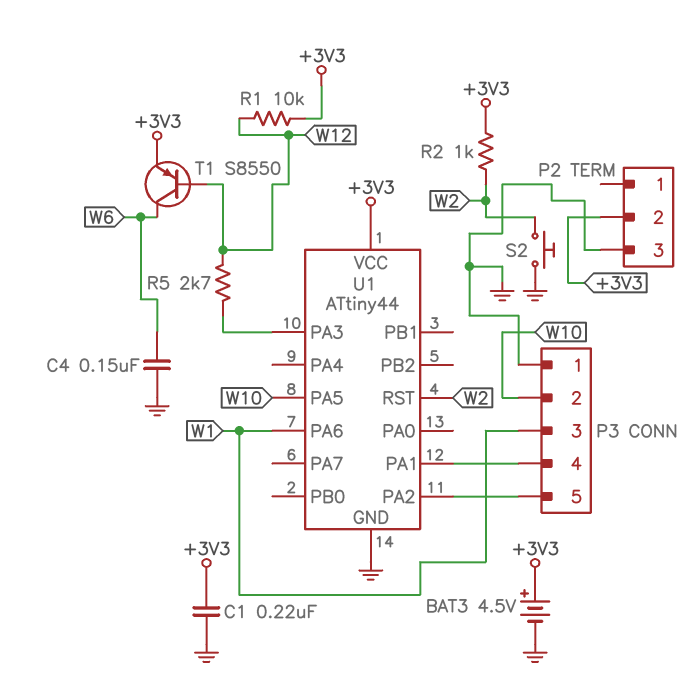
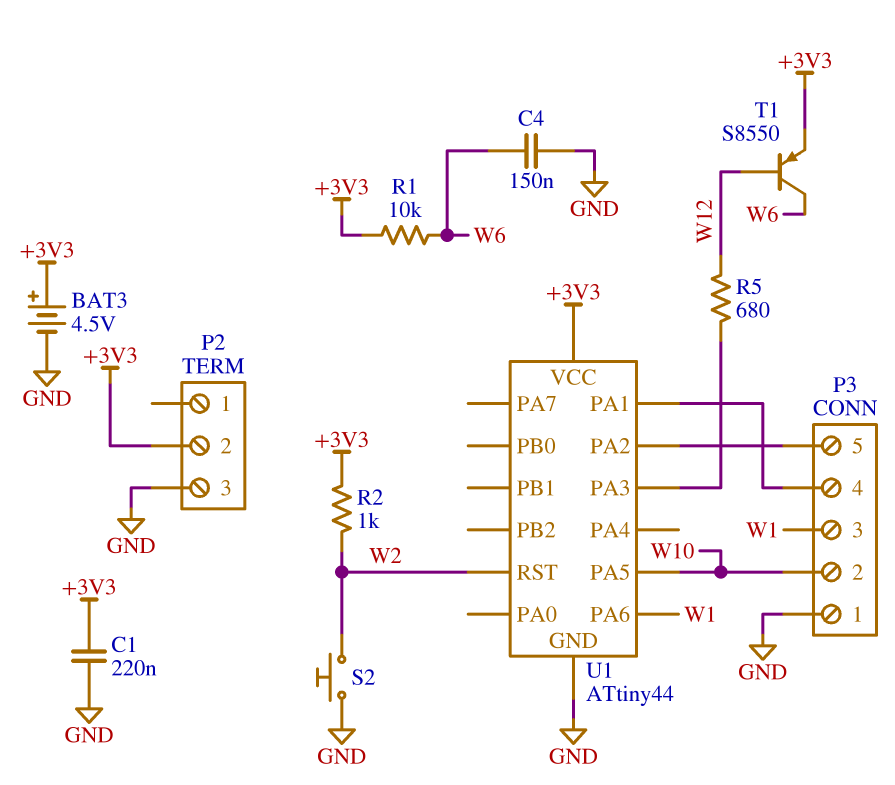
R1: 10k (+3V3, W12) -> 10k (+3V3, W6)
R5: 2.7k (U1/PA3, W12) -> 680 (U1/PA3, W12)

